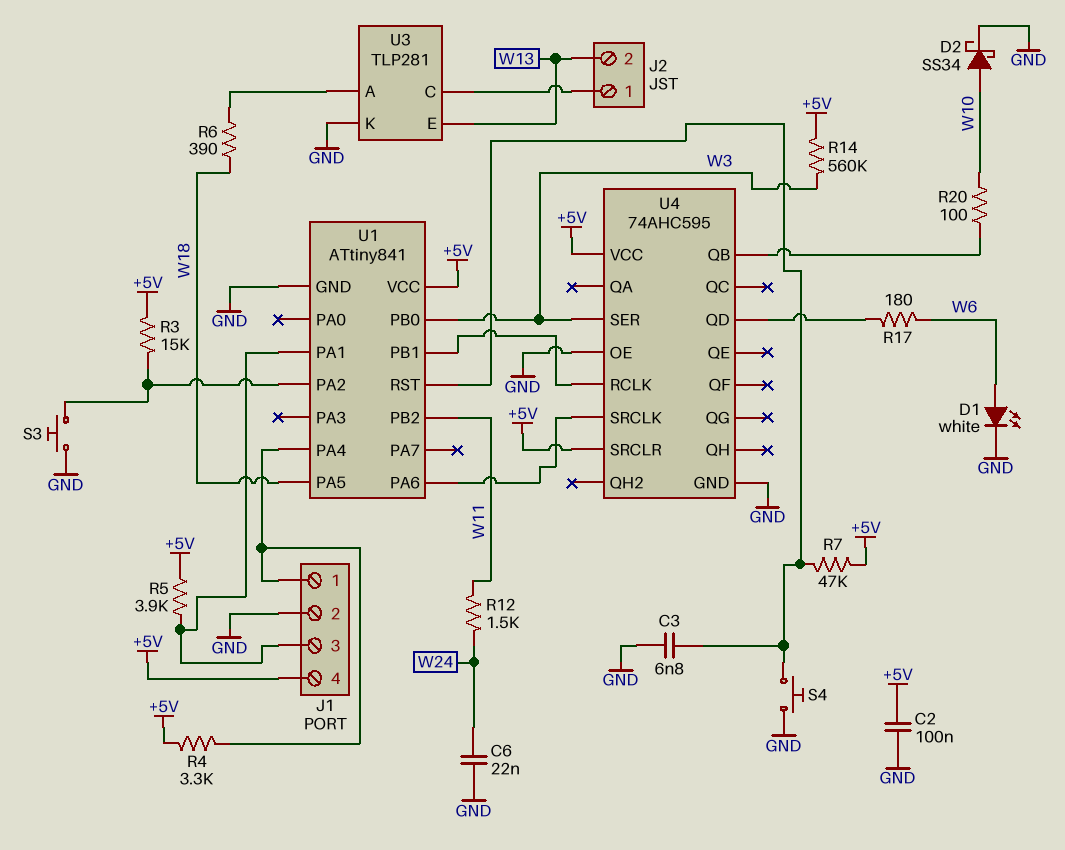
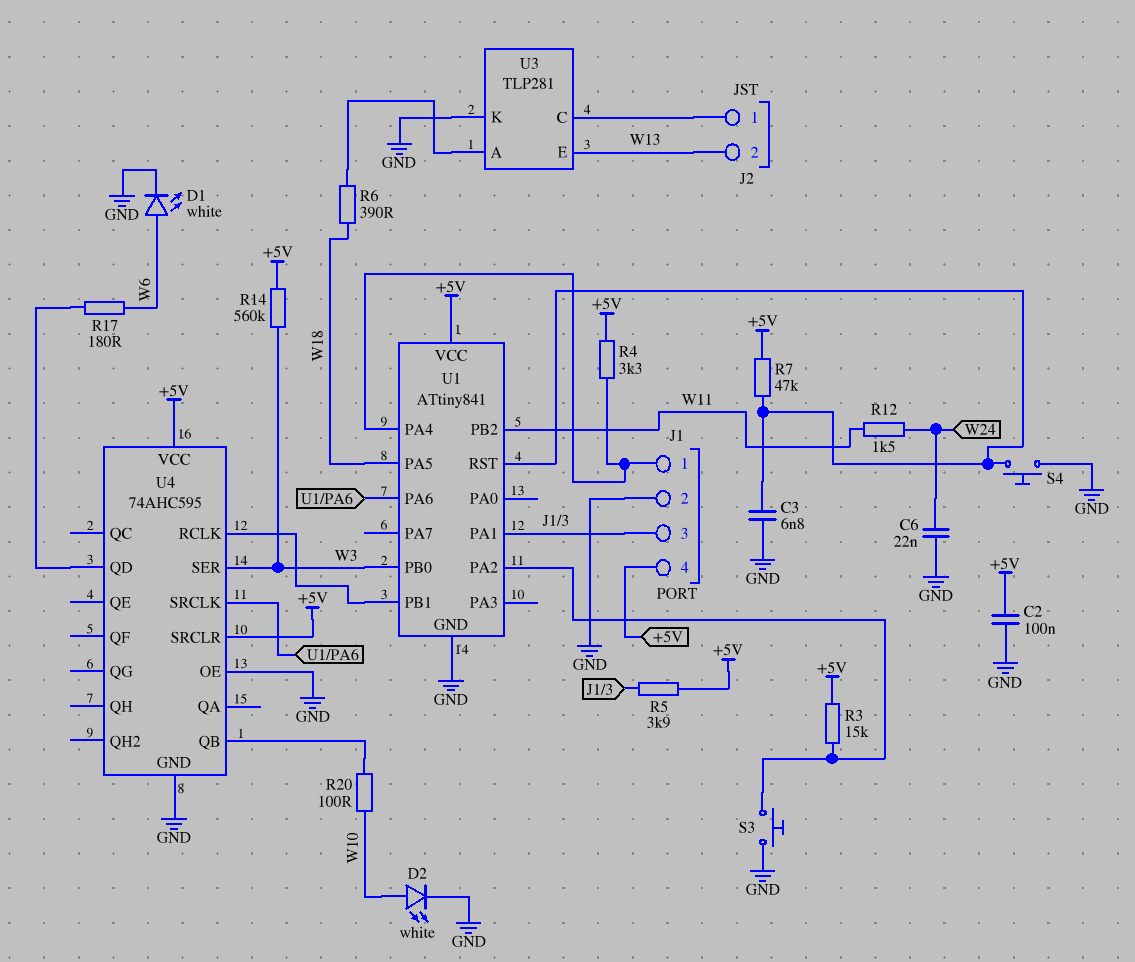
D2: schottky SS34 (A W10, K GND) -> LED white (A W10, K GND)

